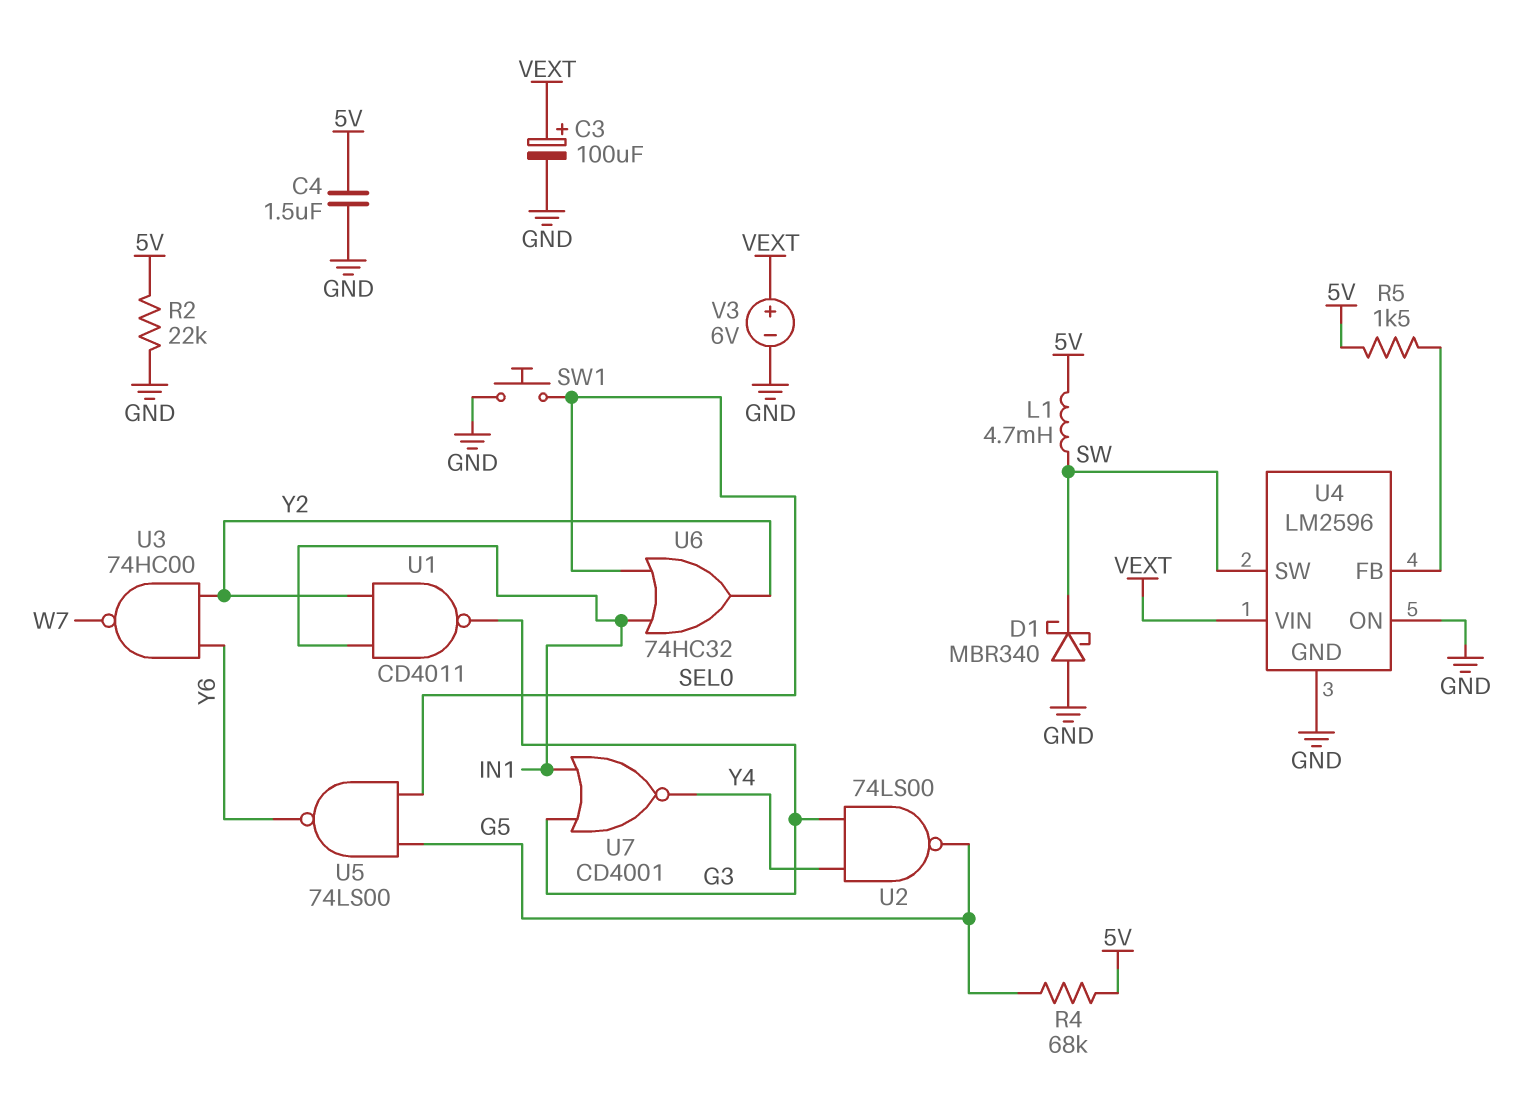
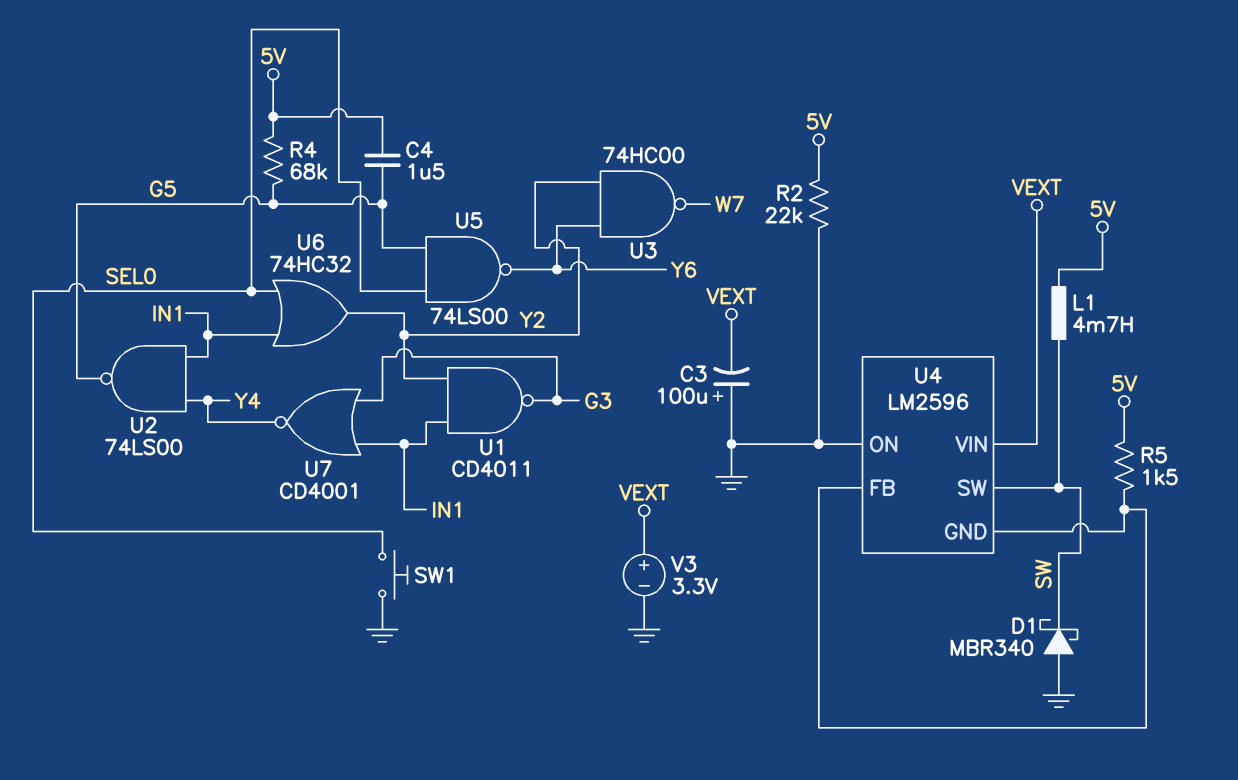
C3: 100uF (plus VEXT, minus GND) -> 100uF (plus GND, minus VEXT)
C4: 1.5uF (5V, GND) -> 1.5uF (5V, G5)
U2: NAND 74LS00 (in G3, in Y4, out G5) -> NAND 74LS00 (in IN1, in Y4, out G5)
U4 pin GND: GND -> U4/FB
V3: 6V (plus VEXT, minus GND) -> 3.3V (plus VEXT, minus GND)

